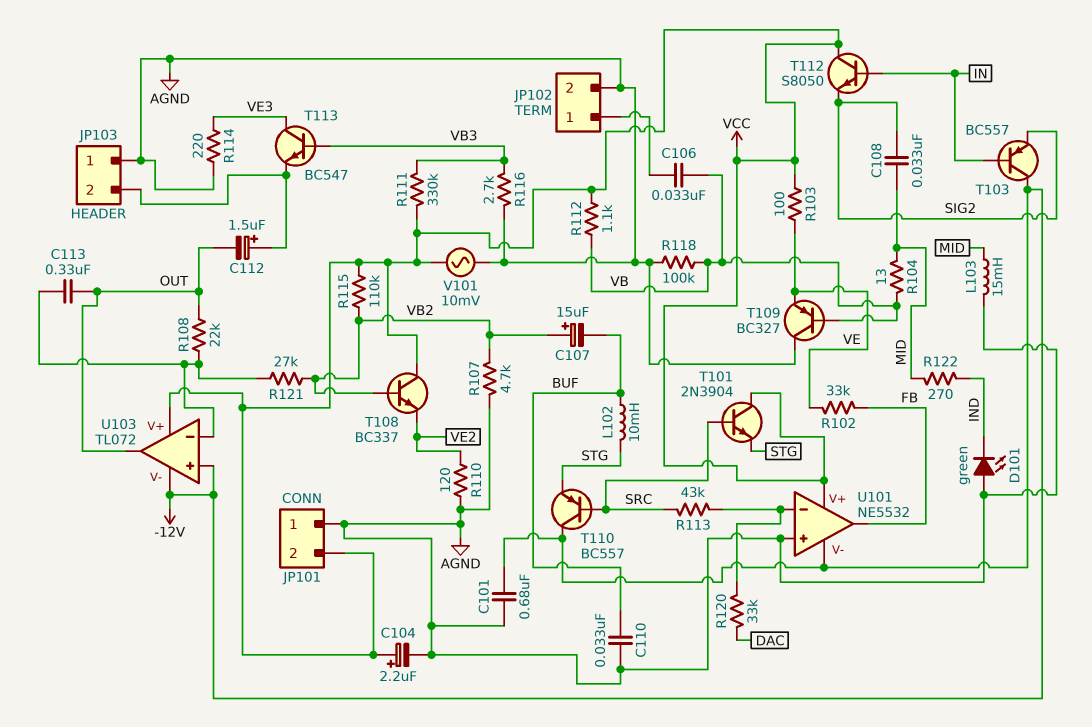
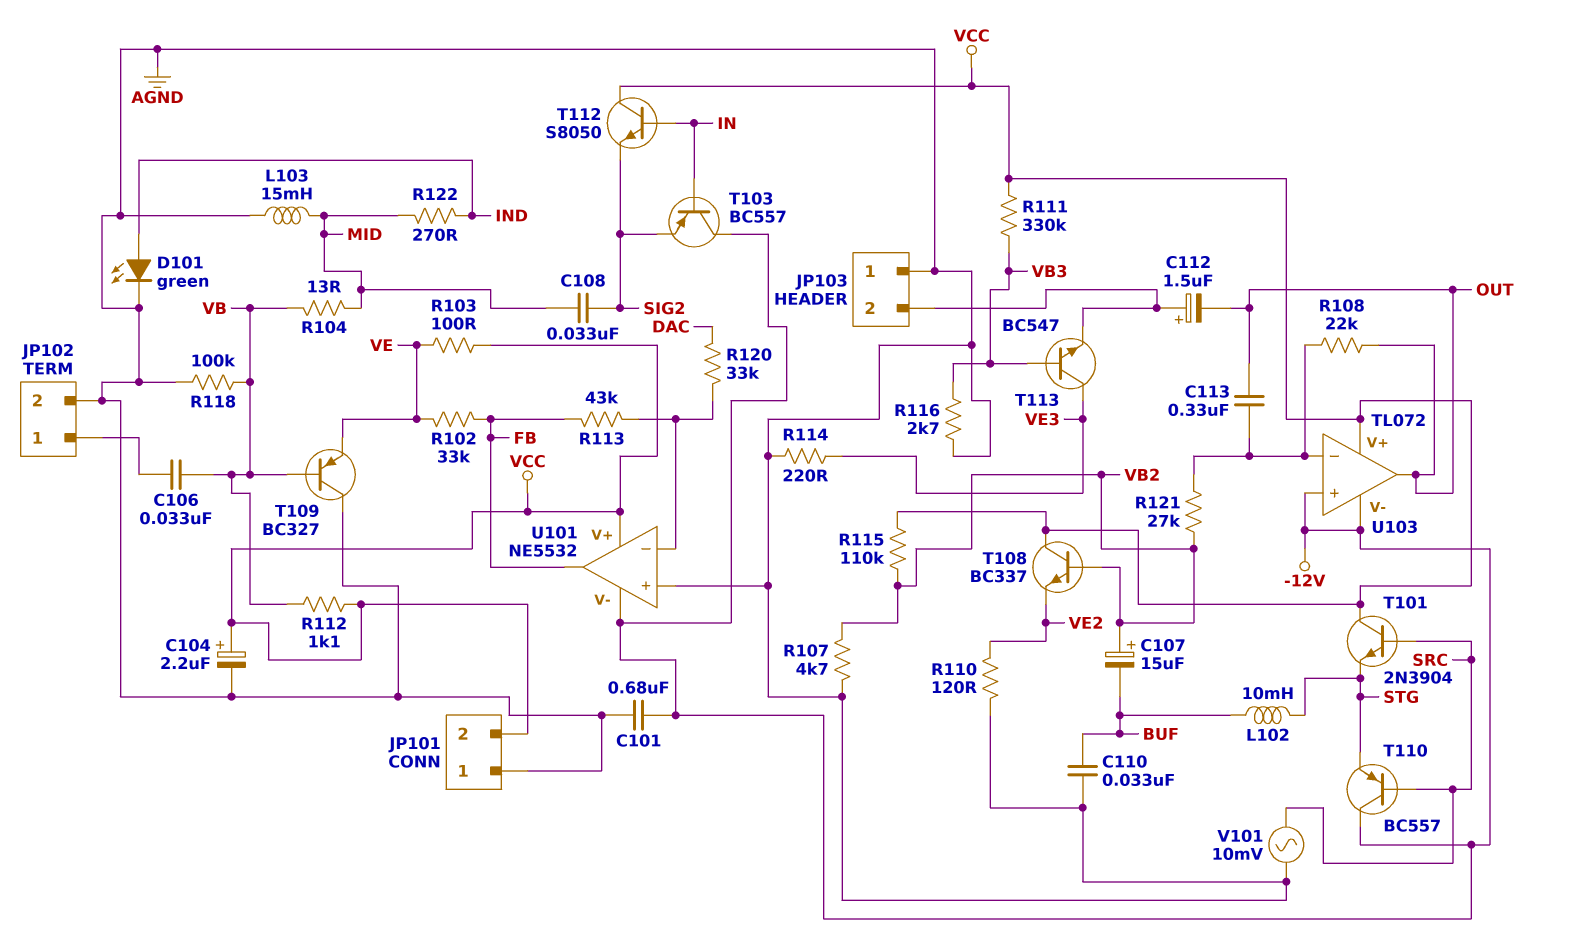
D101: LED green (A AGND, K IND) -> LED green (A IND, K AGND)
R113: 43k (SRC, U101/in-) -> 43k (FB, U101/in-)
V101: AC 10mV (AGND, VCC) -> AC 10mV (AGND, SRC)

